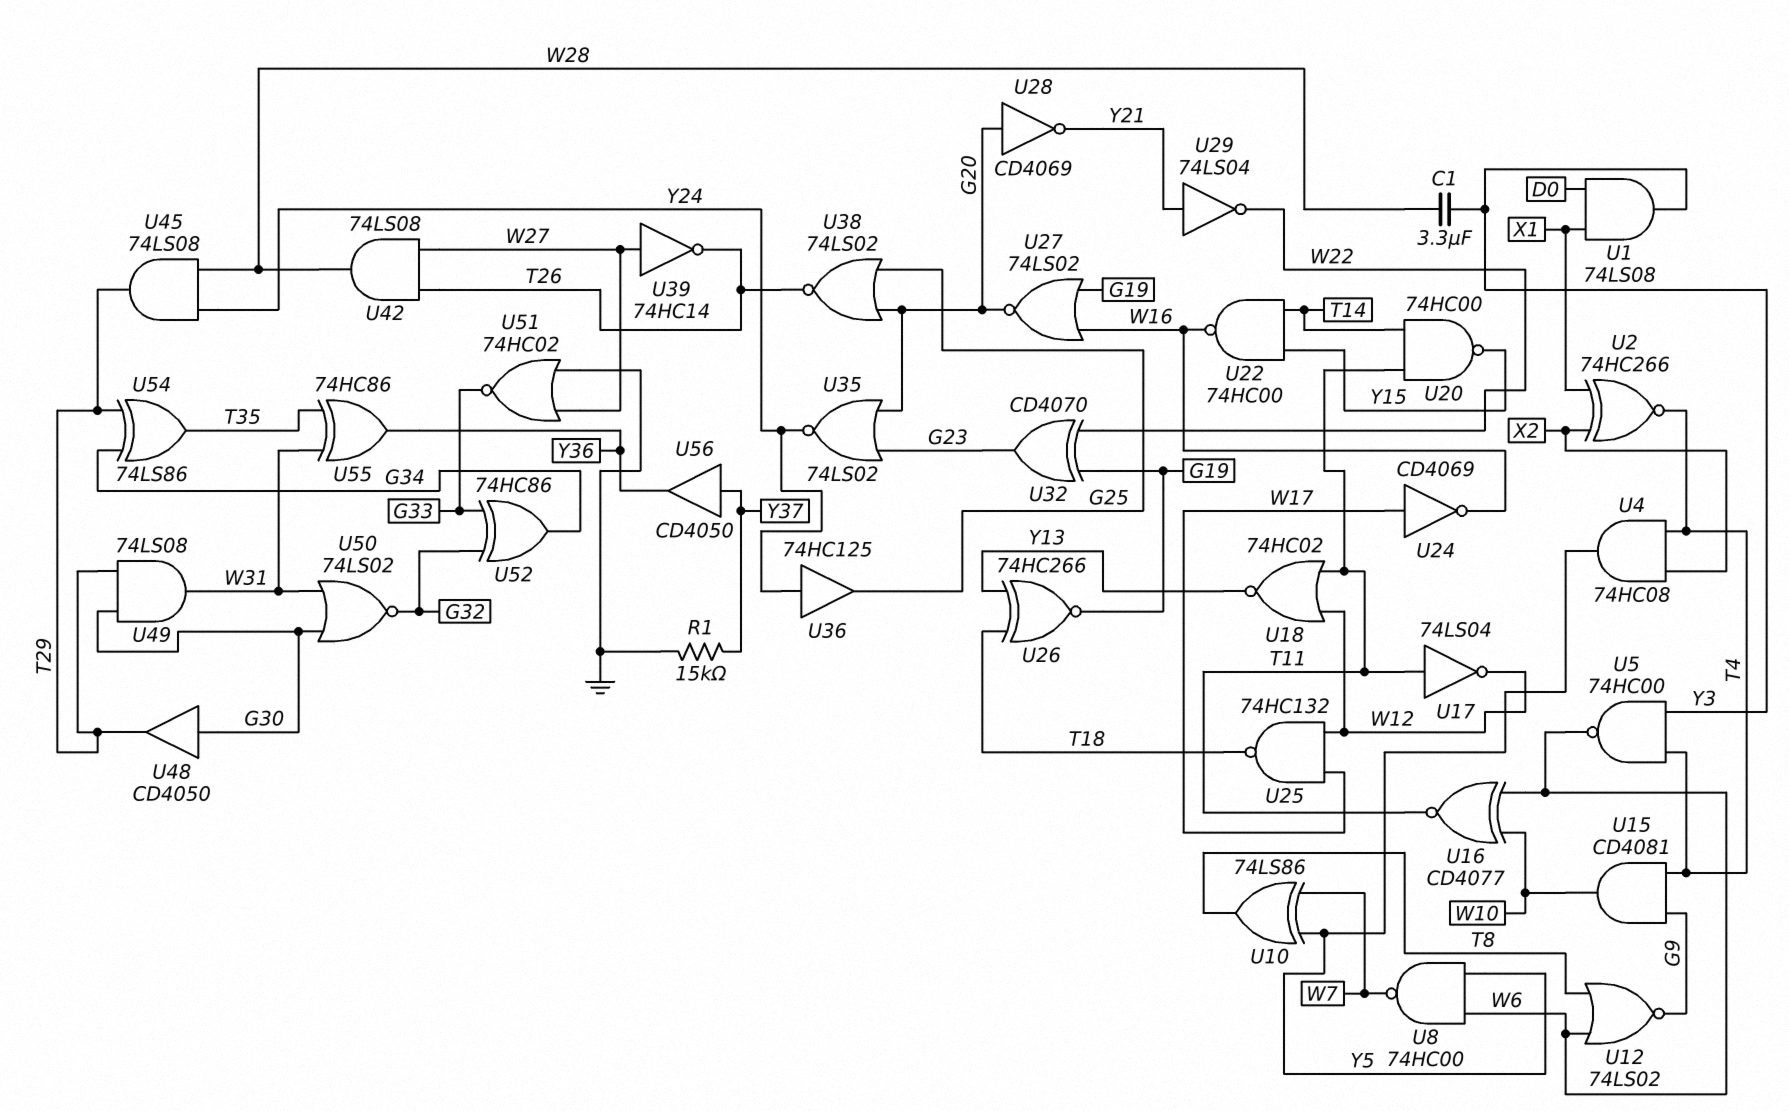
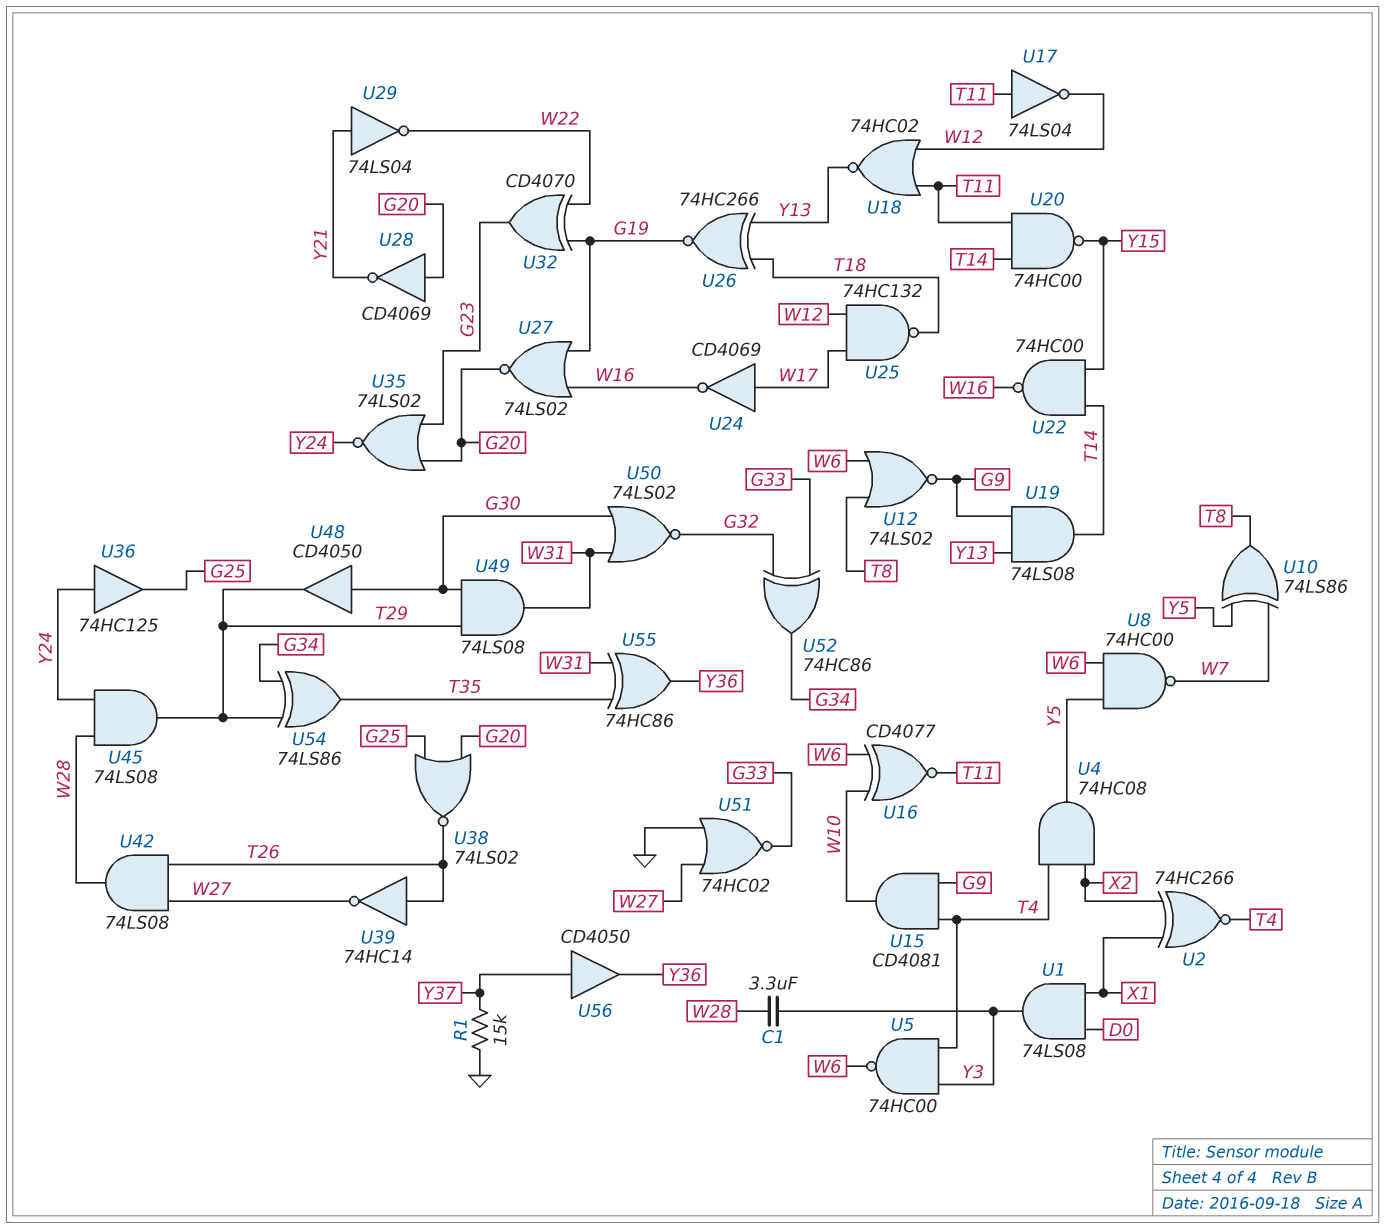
U19: none -> AND 74LS08 (in G9, in Y13, out T14)
U39: NOT 74HC14 (in W27, out T26) -> NOT 74HC14 (in T26, out W27)

